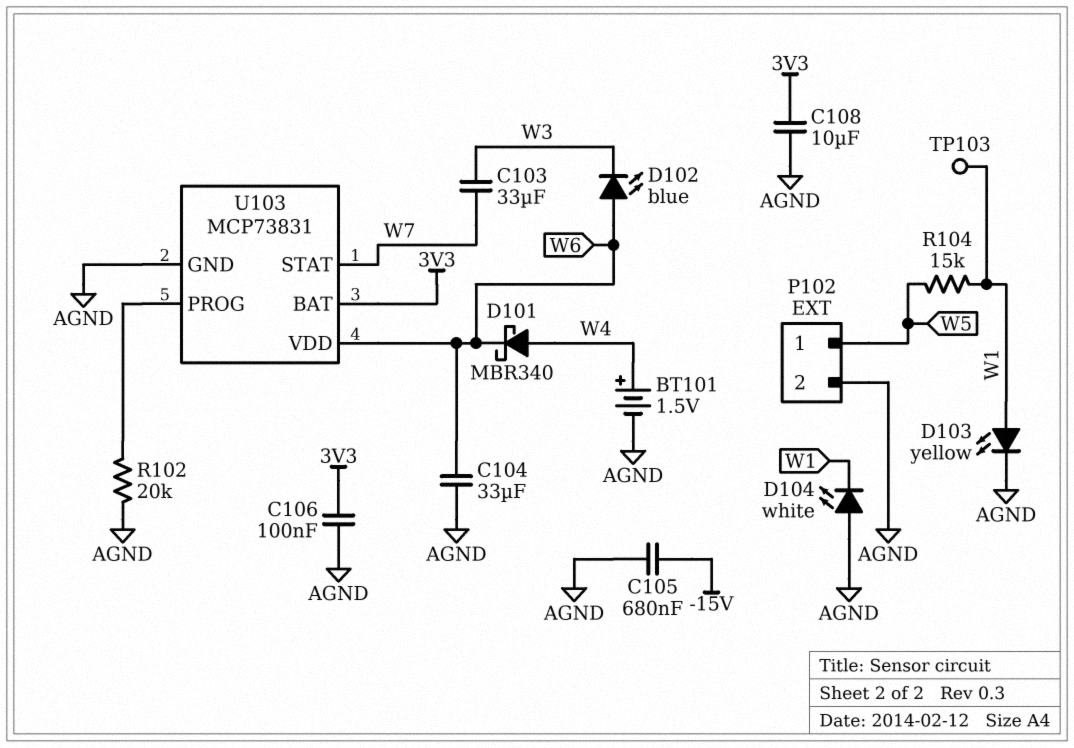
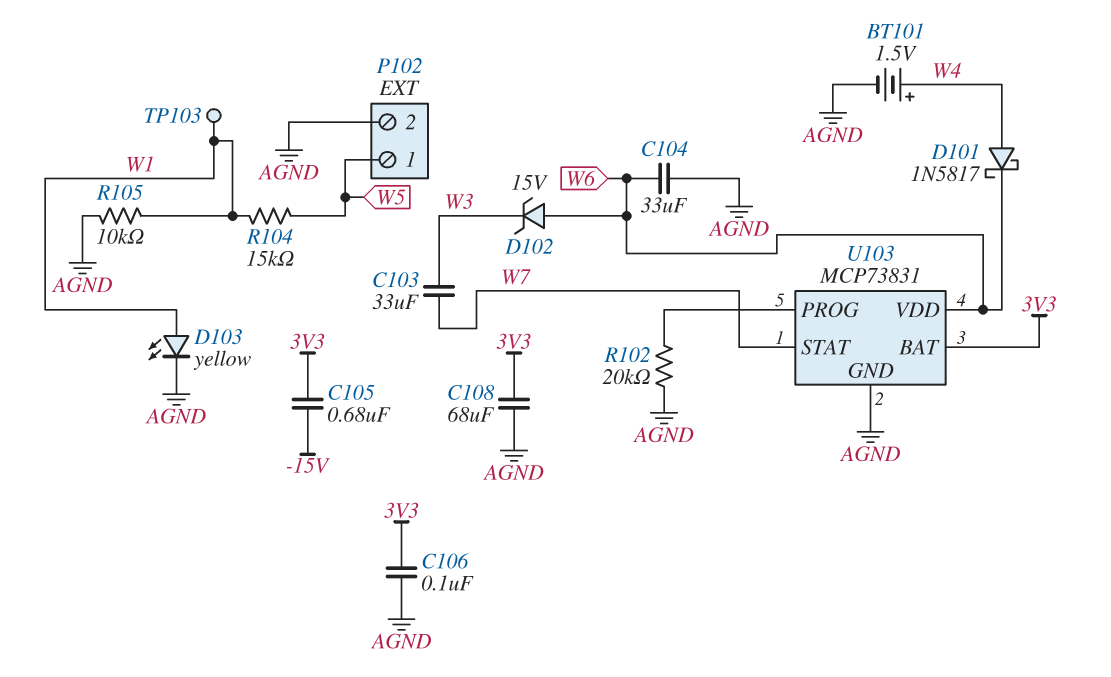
C105: 680nF (-15V, AGND) -> 680nF (-15V, 3V3)
C108: 10uF (3V3, AGND) -> 68uF (3V3, AGND)
D101: schottky MBR340 (A W4, K W6) -> schottky 1N5817 (A W4, K W6)
D102: LED blue (A W6, K W3) -> zener 15V (A W6, K W3)
D104: LED white (A AGND, K W1) -> none
R105: none -> 10k (AGND, W1)

